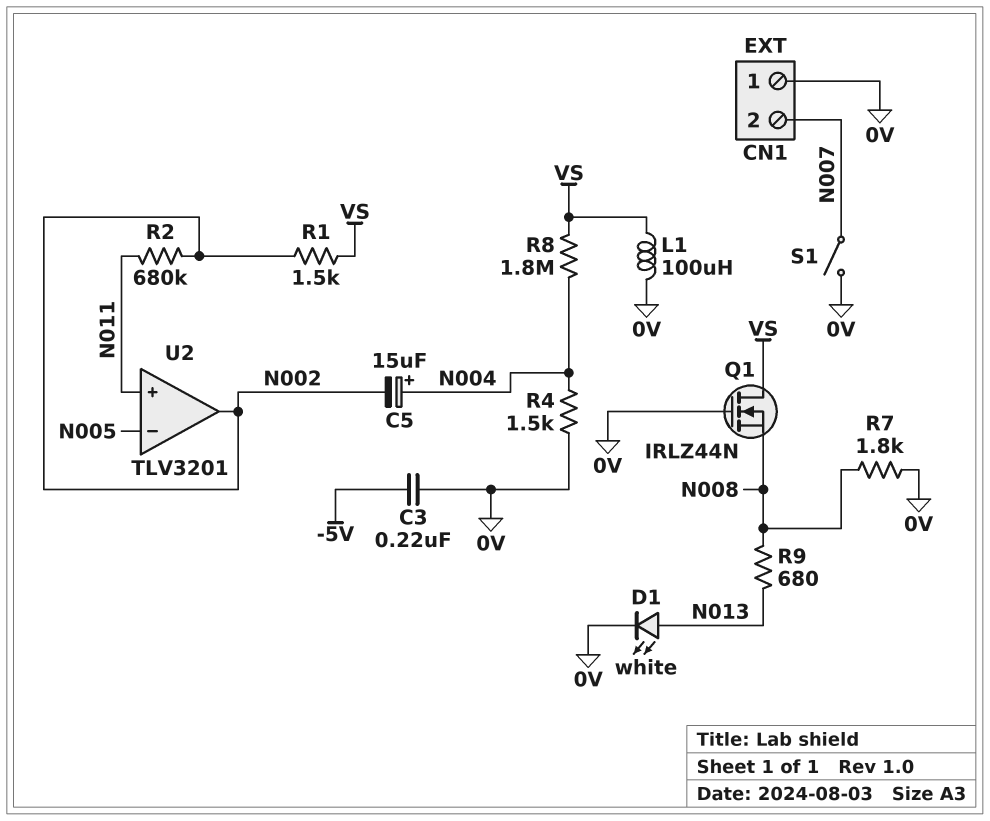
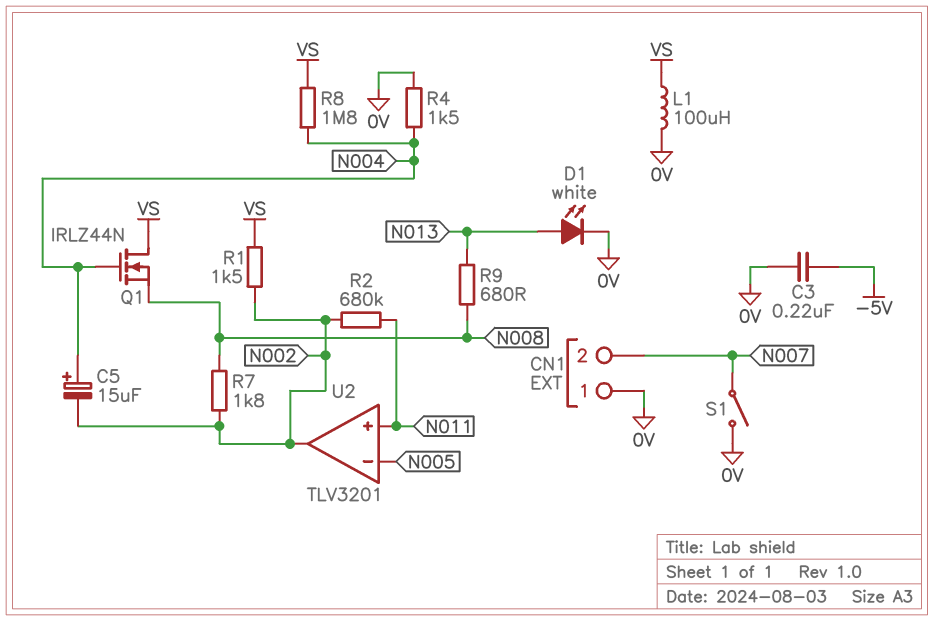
Q1: NMOS IRLZ44N (G 0V, D VS, S N008) -> NMOS IRLZ44N (G N004, D VS, S N008)
R7: 1.8k (0V, N008) -> 1.8k (N002, N008)

